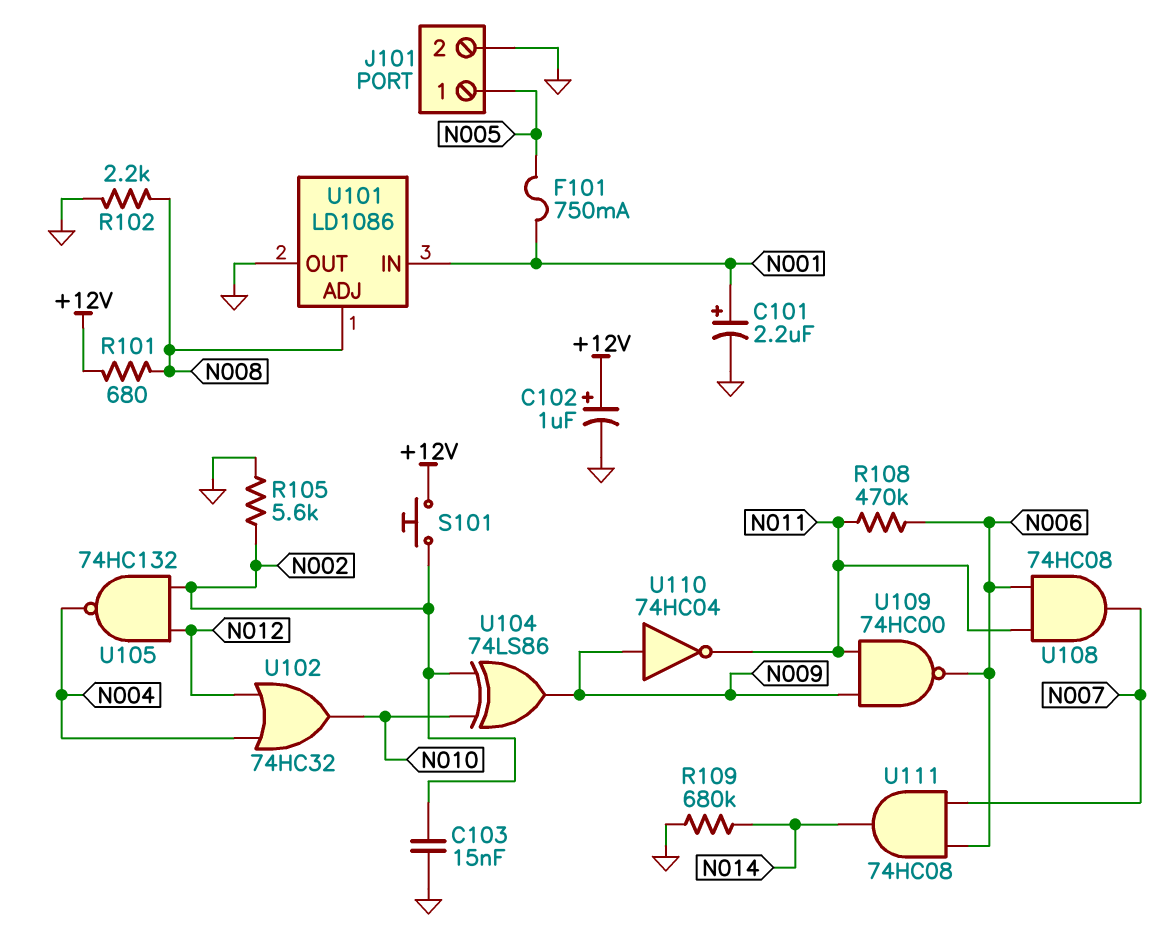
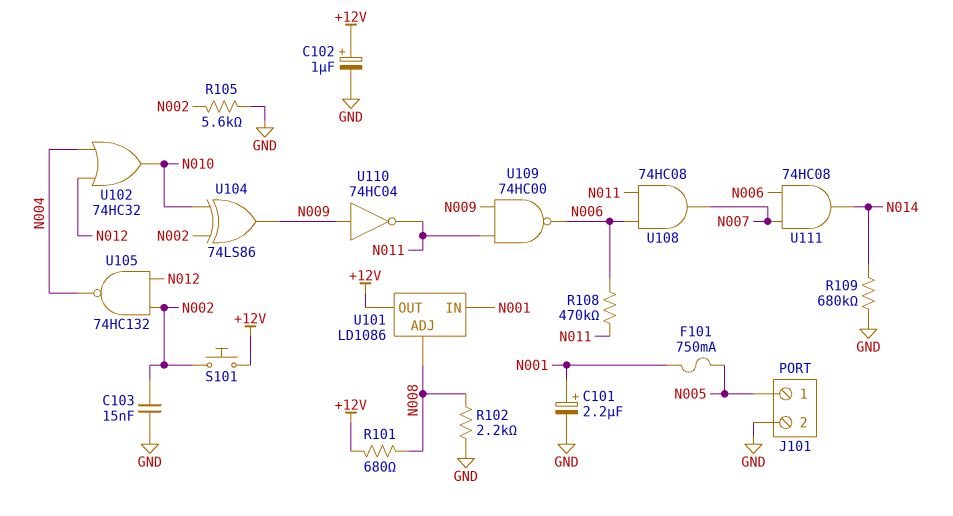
U101 pin OUT: GND -> +12V

